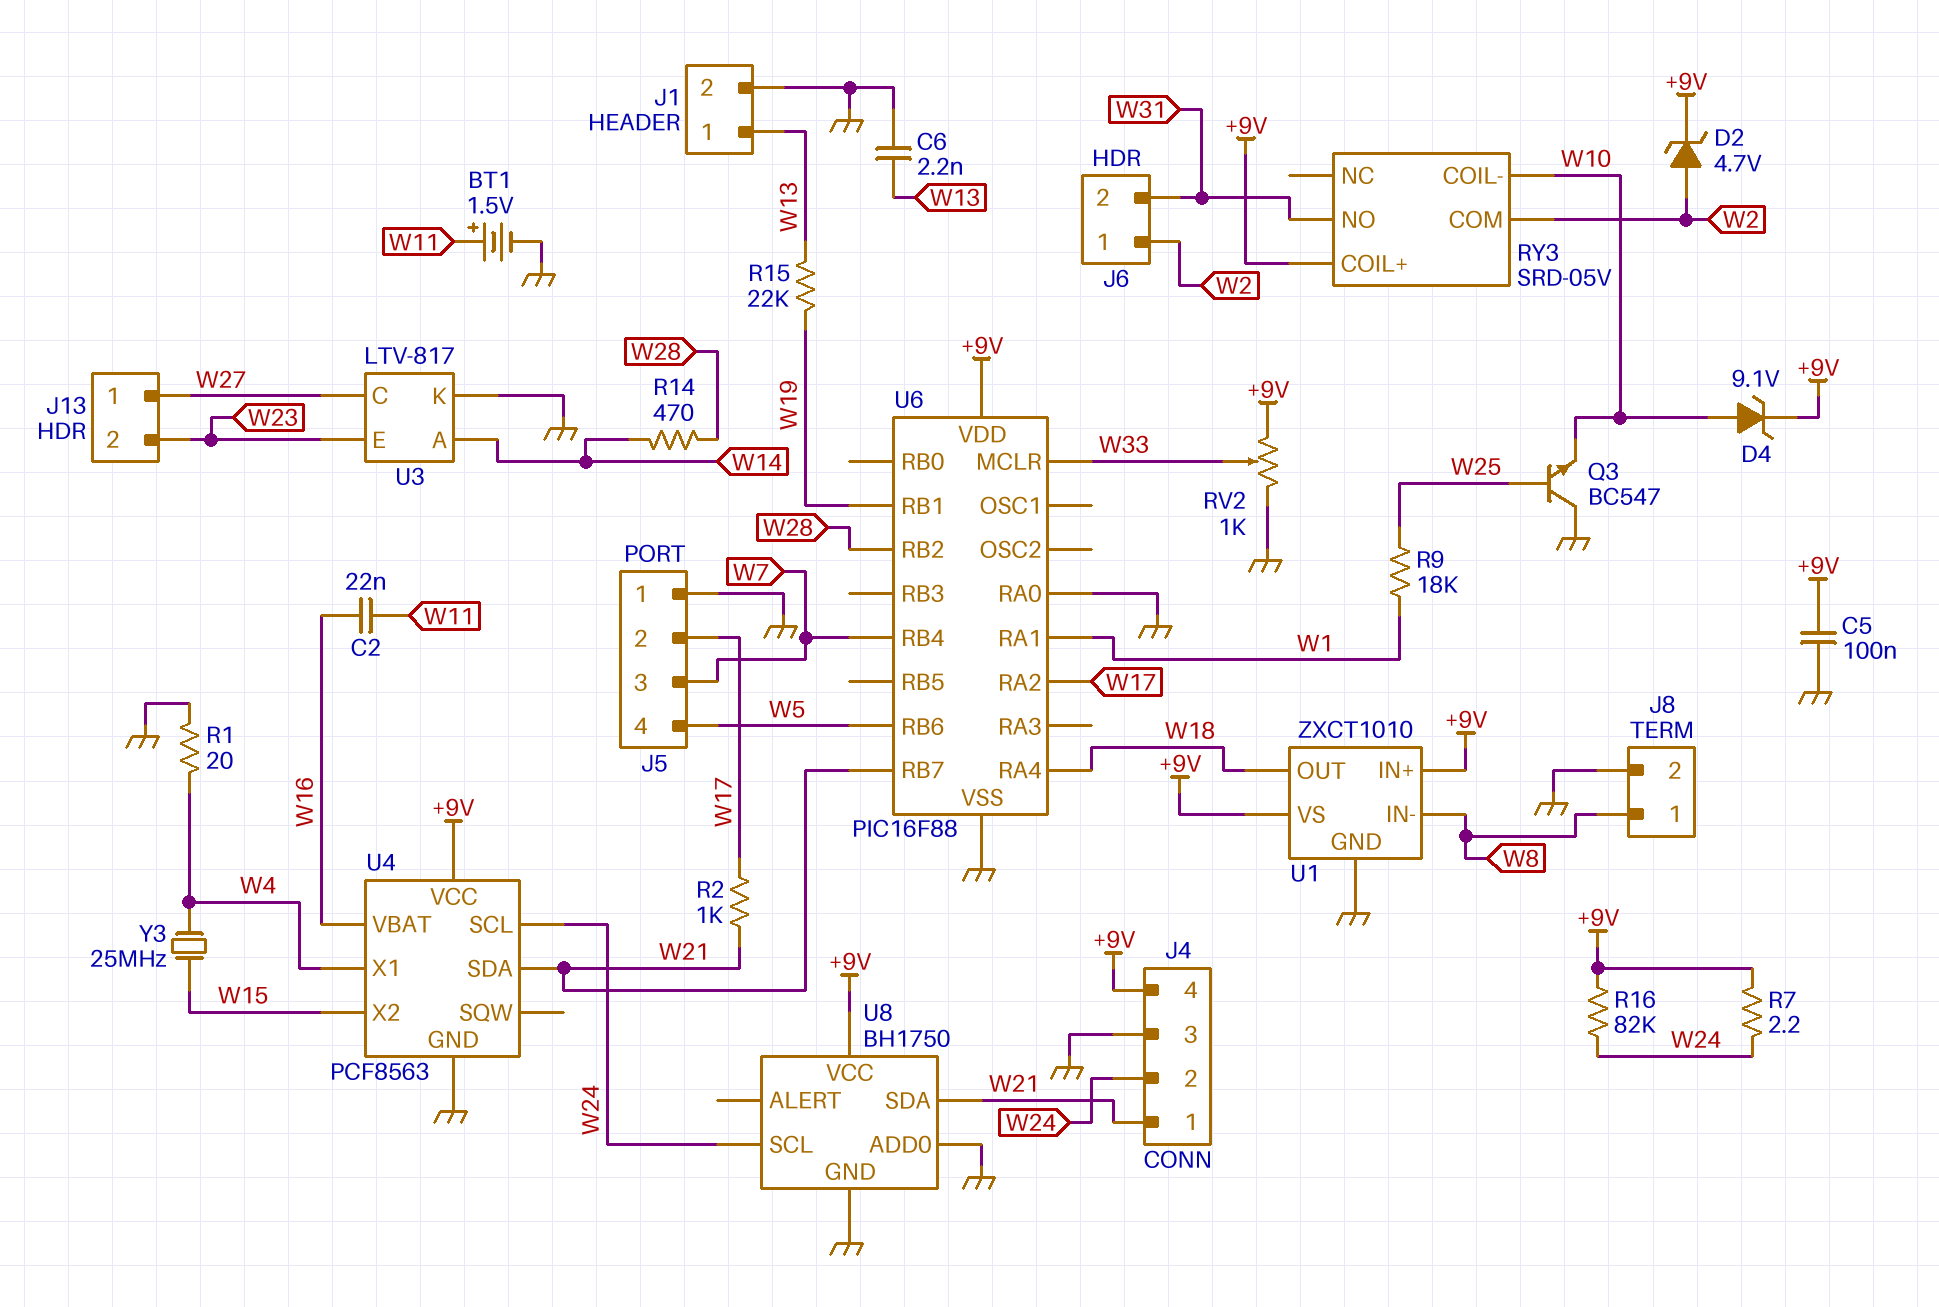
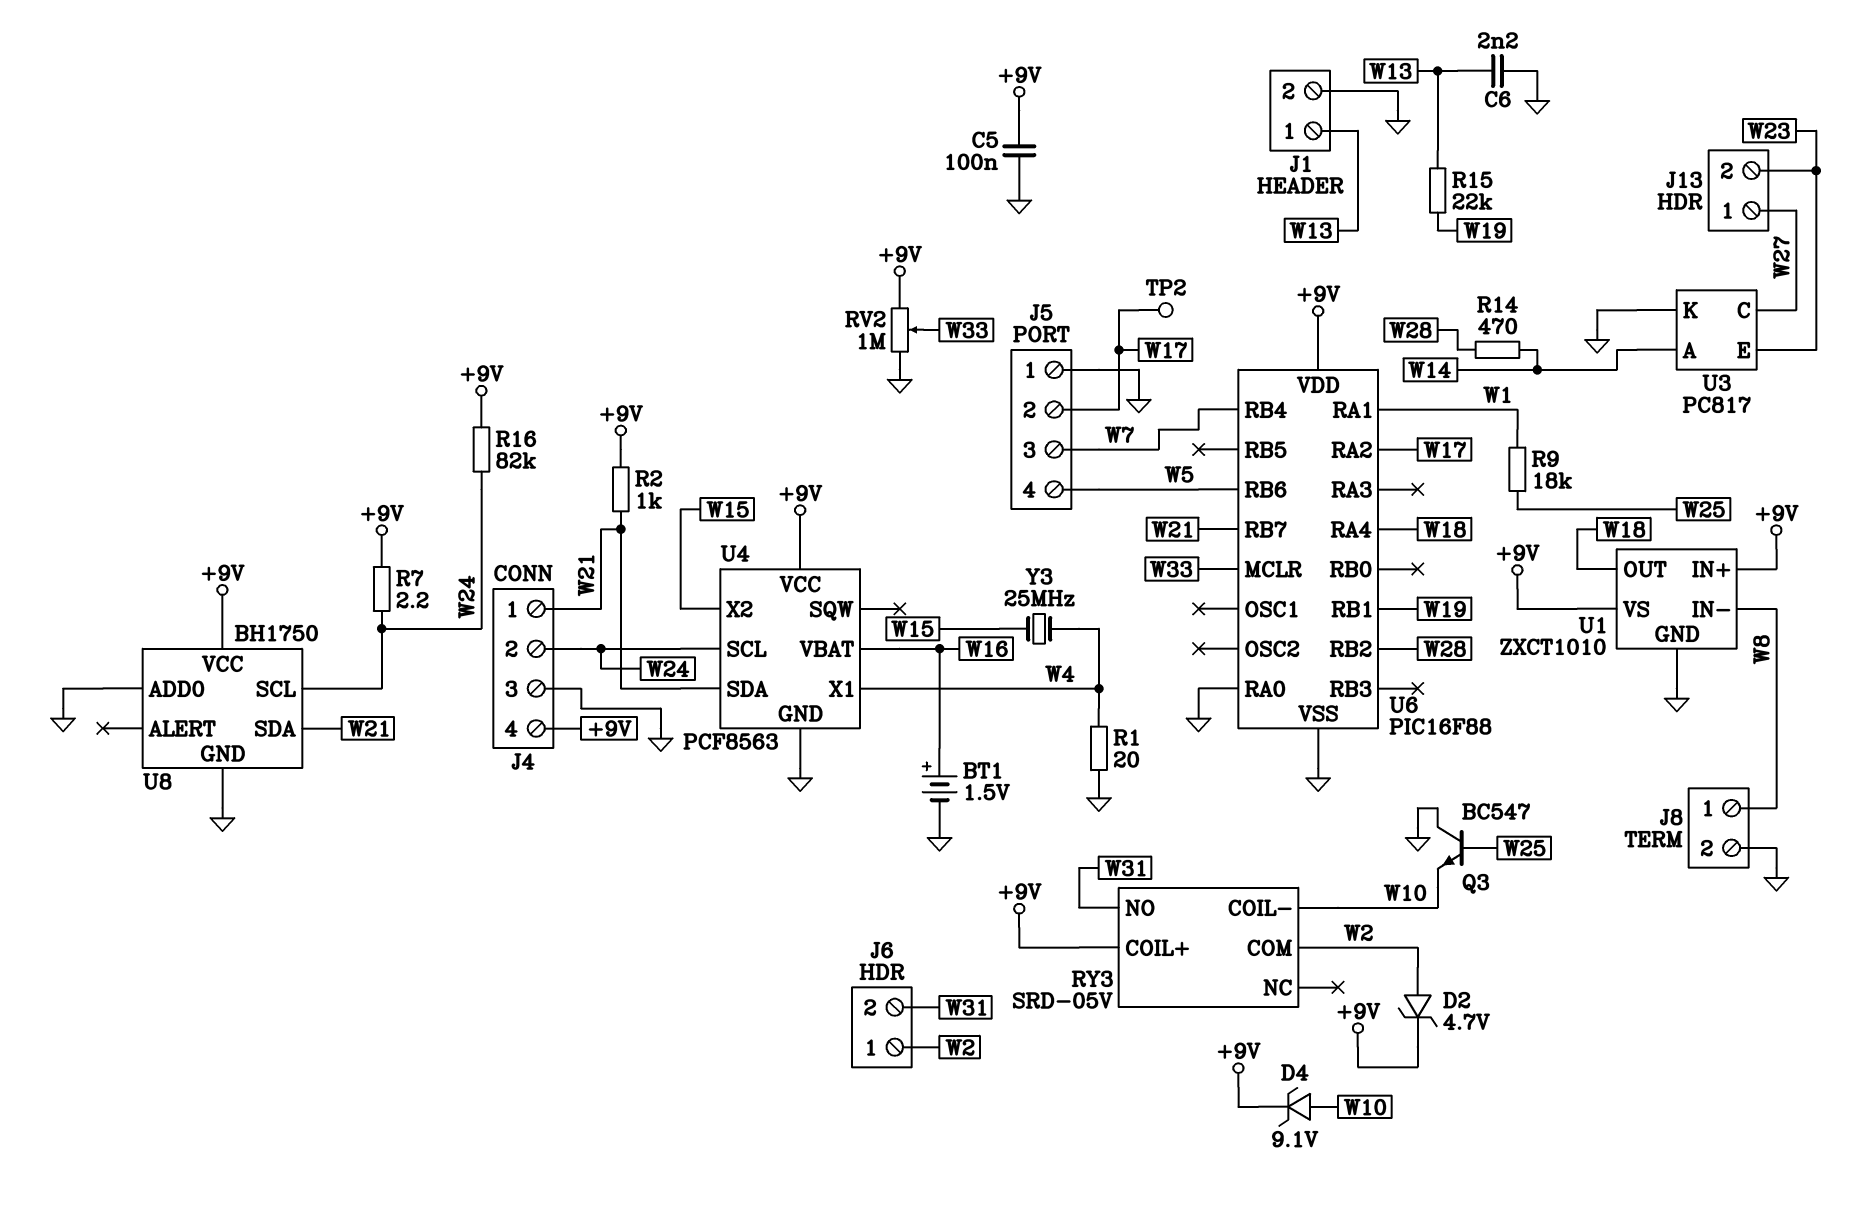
BT1: 1.5V (plus W11, minus GND) -> 1.5V (plus W16, minus GND)
C2: 22nF (W11, W16) -> none
R2: 1k (W17, W21) -> 1k (+9V, W21)
RV2: 1k (+9V, GND, wiper W33) -> 1M (+9V, GND, wiper W33)
TP2: none -> test point (W17)
U3: LTV-817 -> PC817

